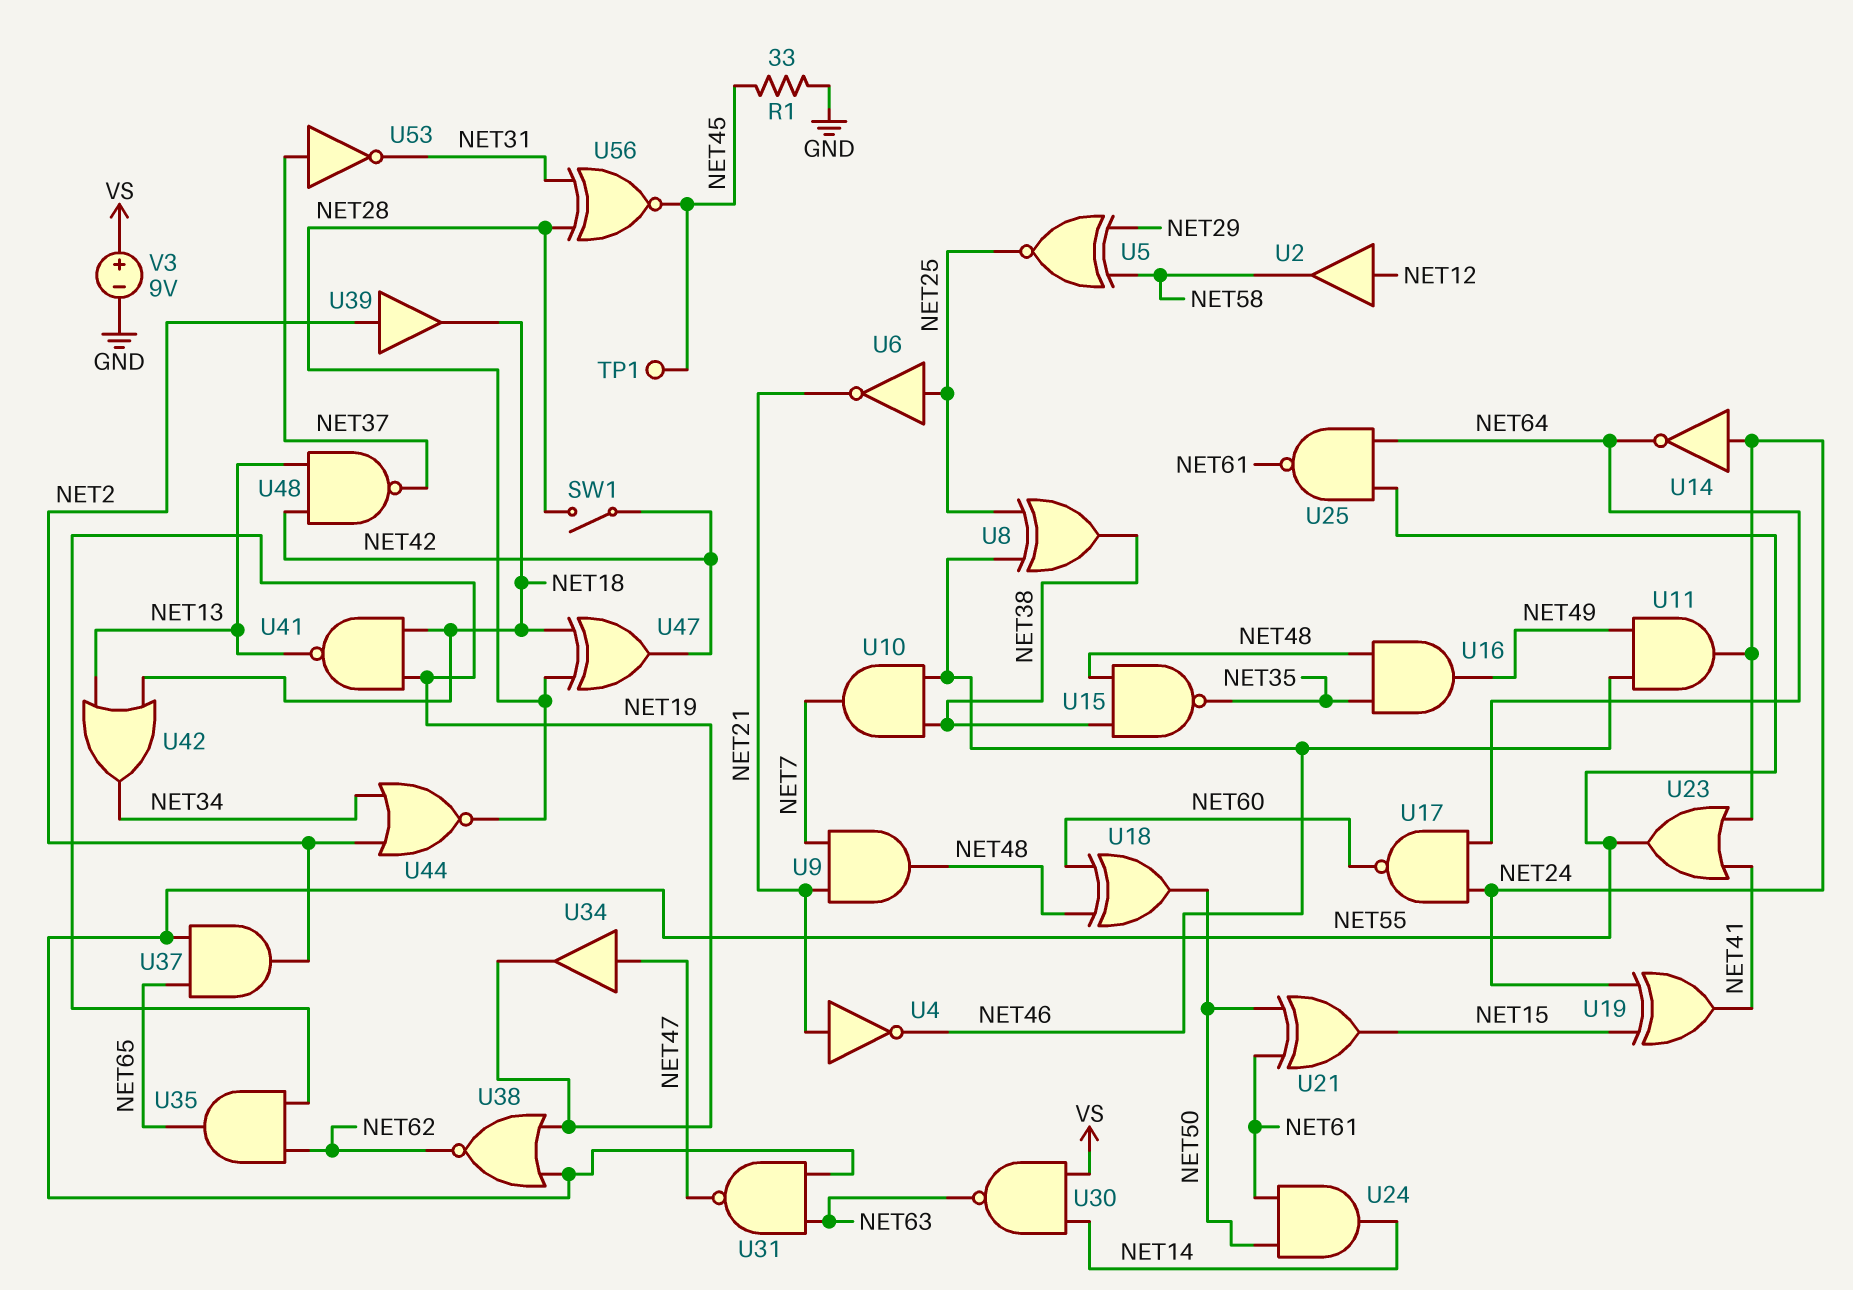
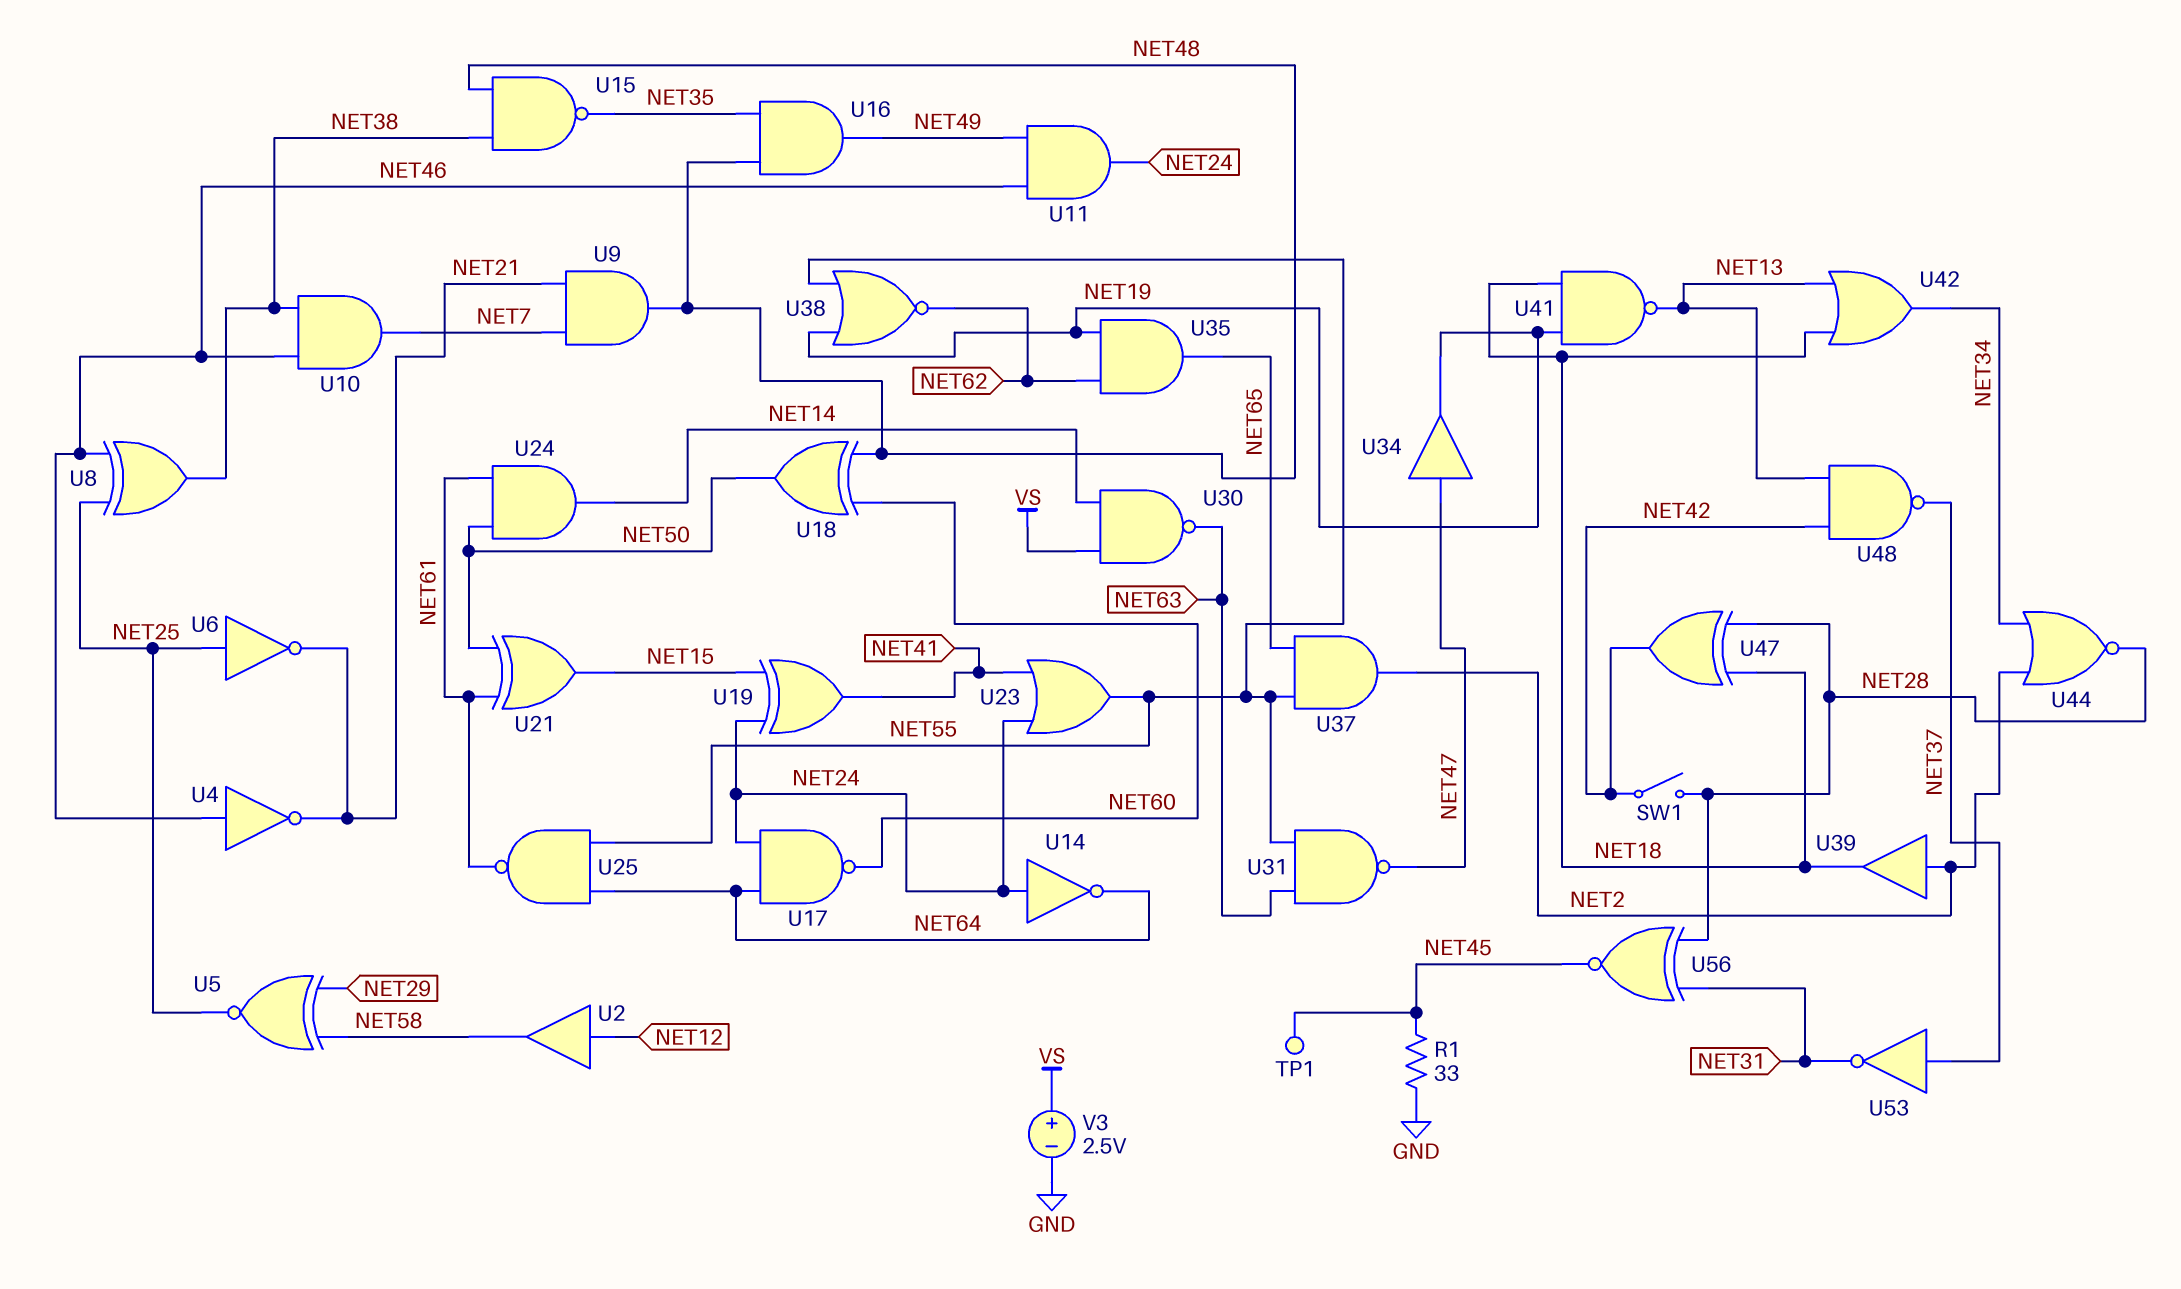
U4: NOT (in NET21, out NET46) -> NOT (in NET46, out NET21)
V3: 9V (plus VS, minus GND) -> 2.5V (plus VS, minus GND)

